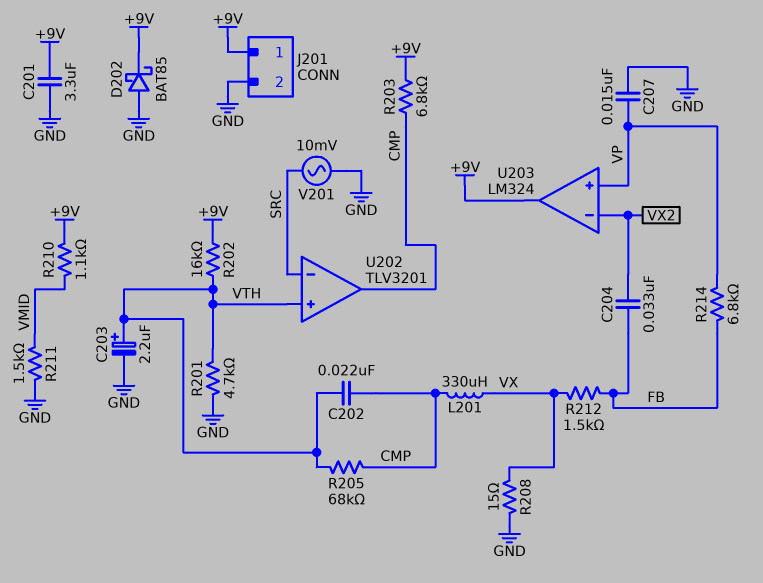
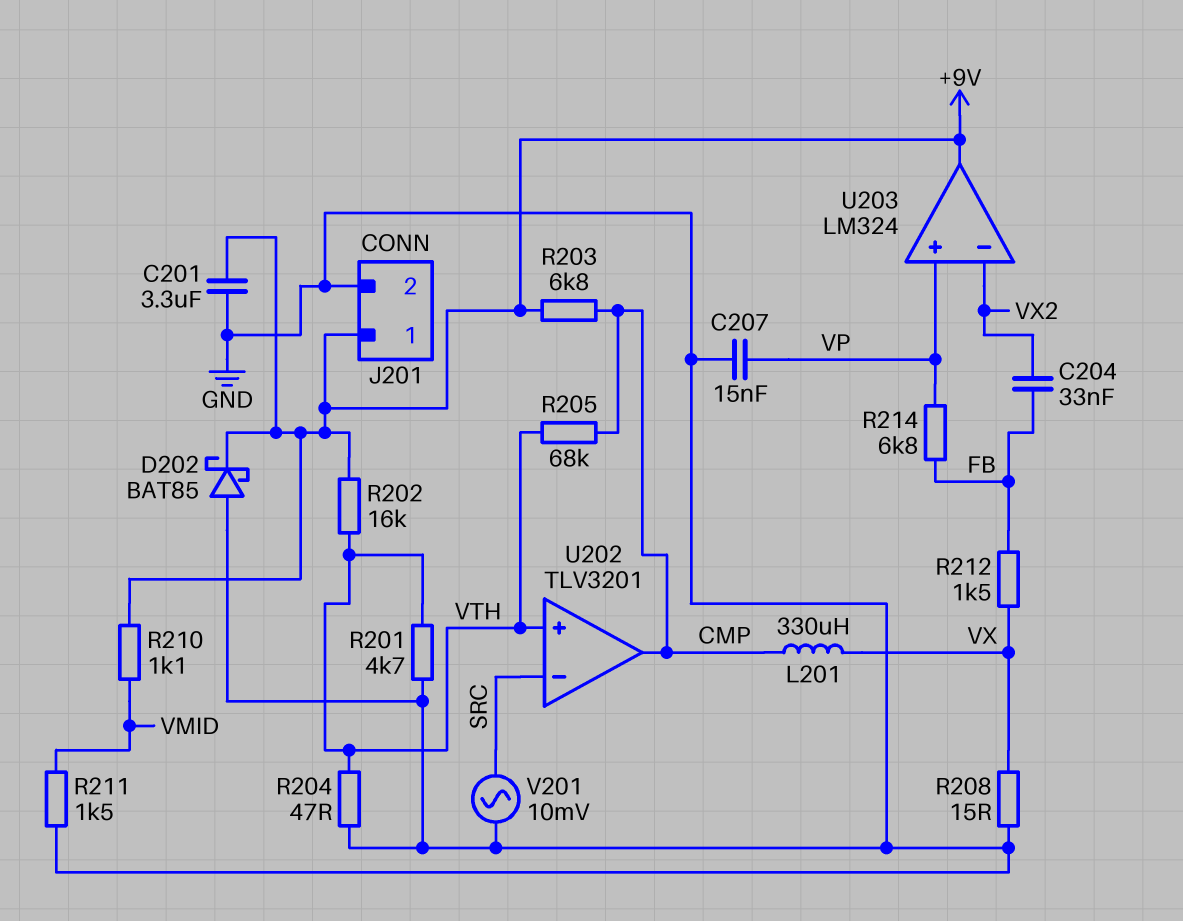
C202: 22nF (CMP, VTH) -> none
C203: 2.2uF (plus VTH, minus GND) -> none
R204: none -> 47 (GND, VTH)

